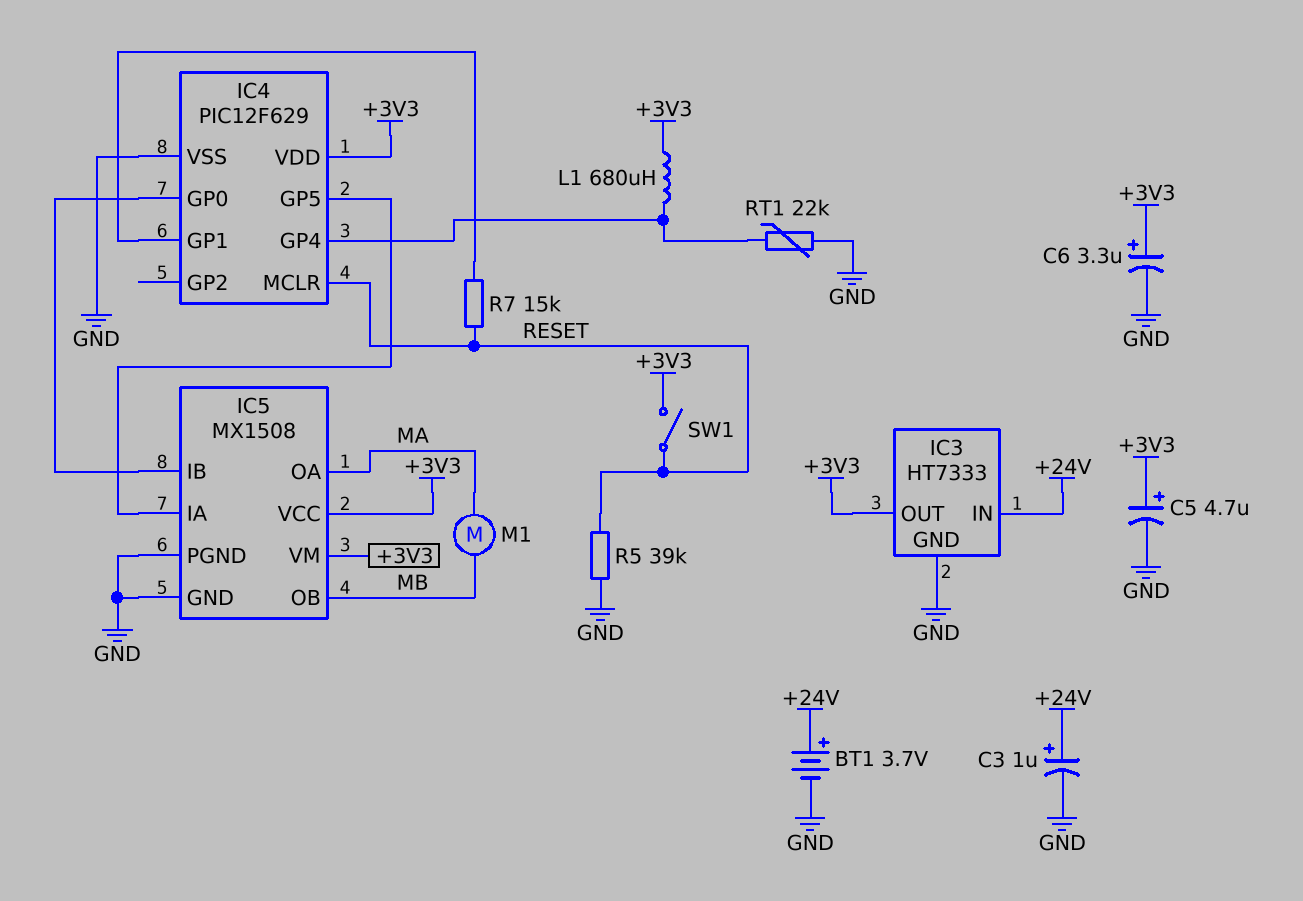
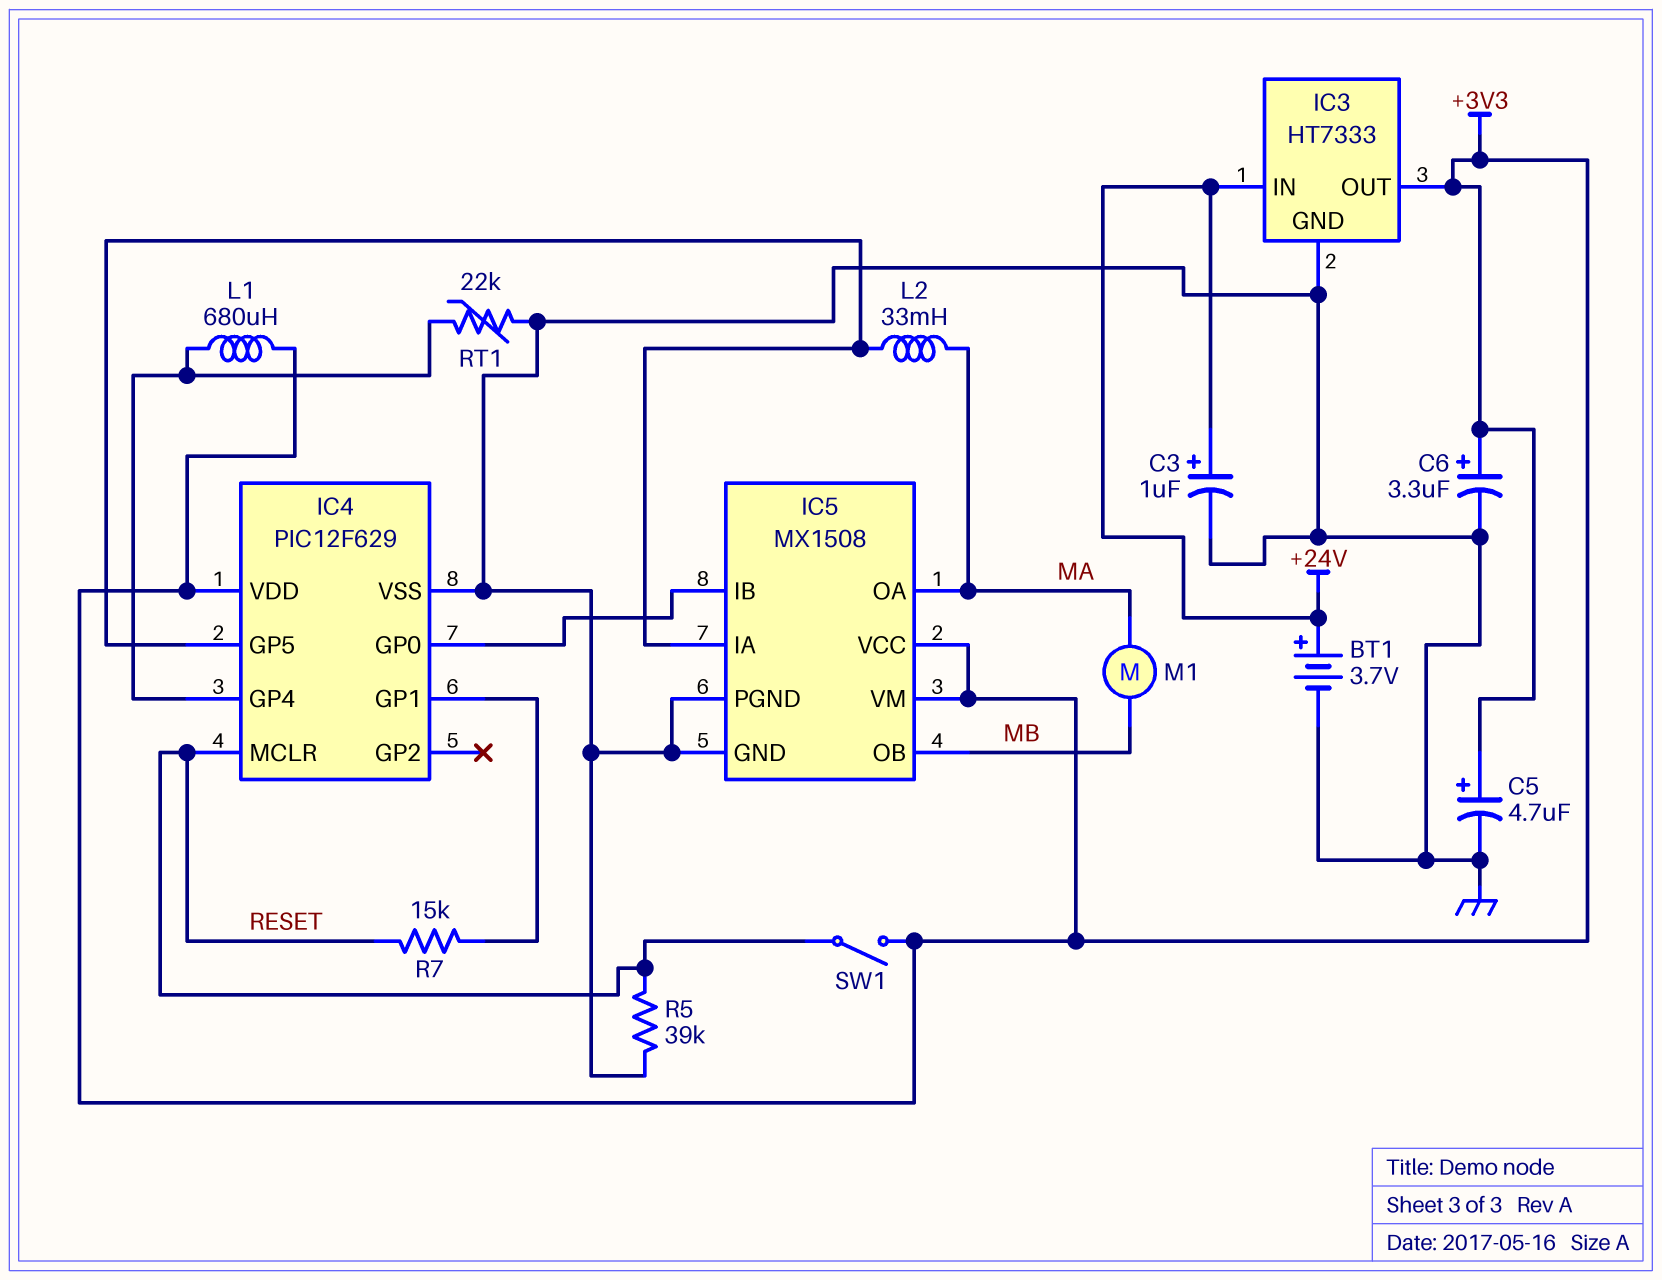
L2: none -> 33mH (IC4/GP5, MA)

